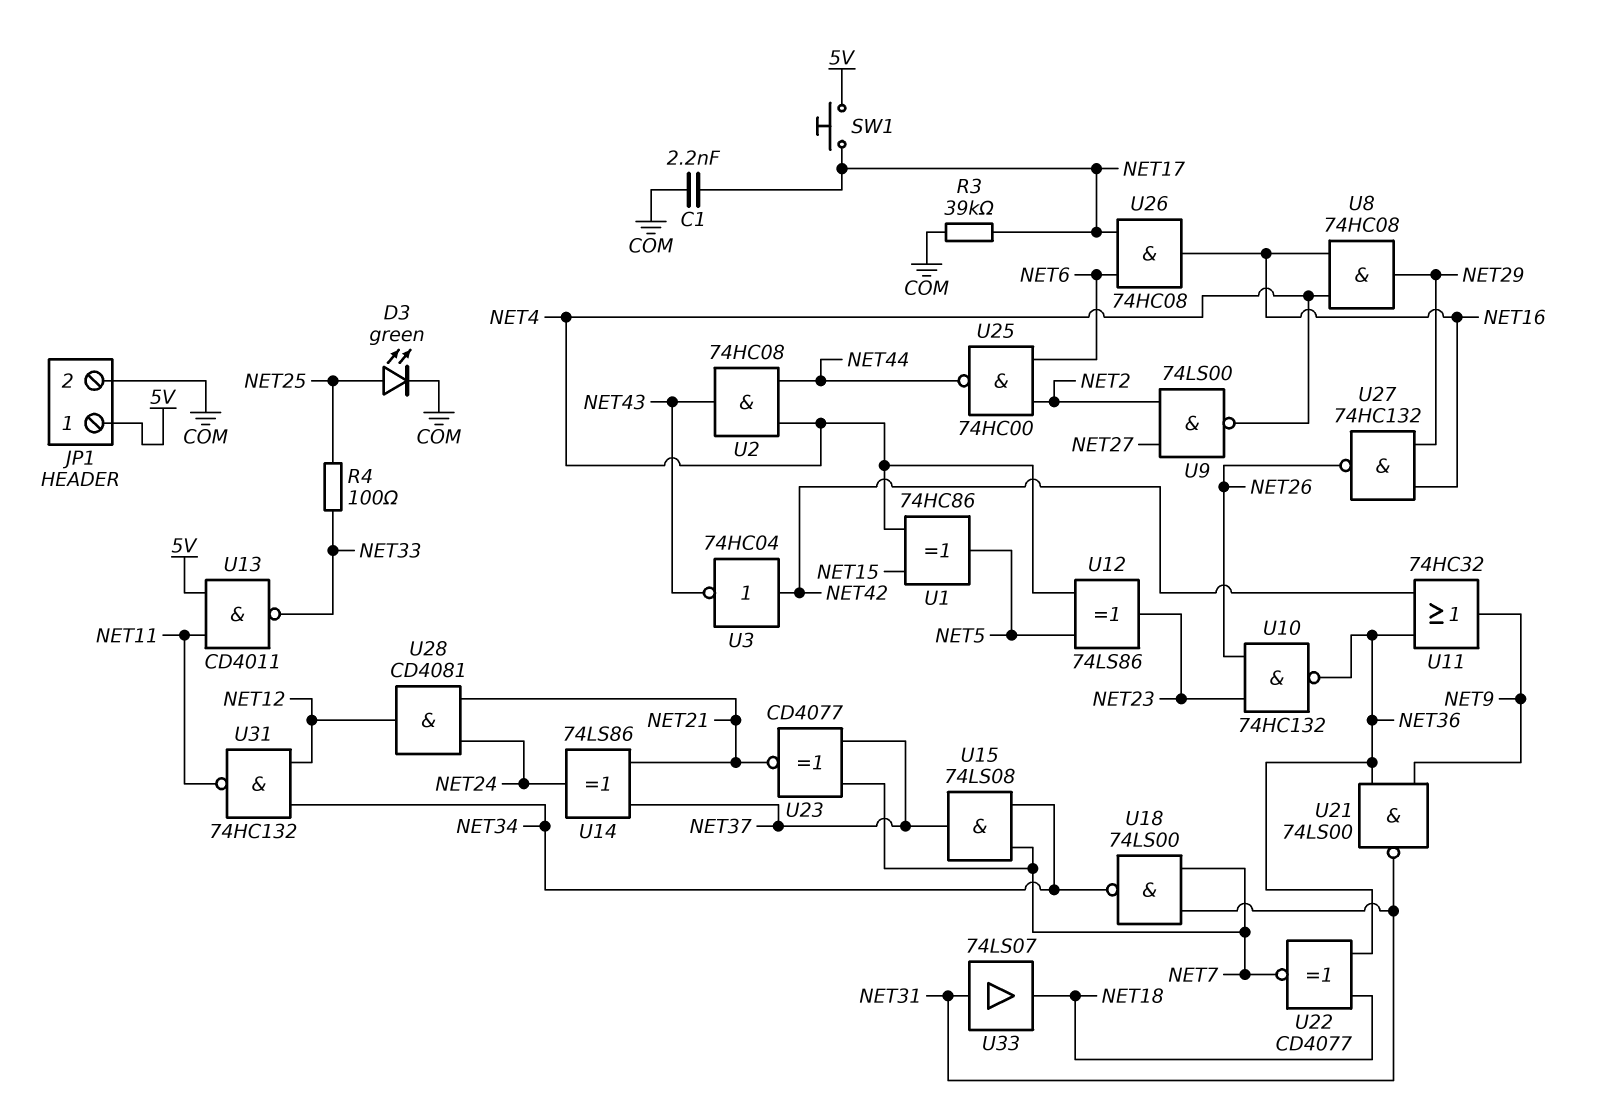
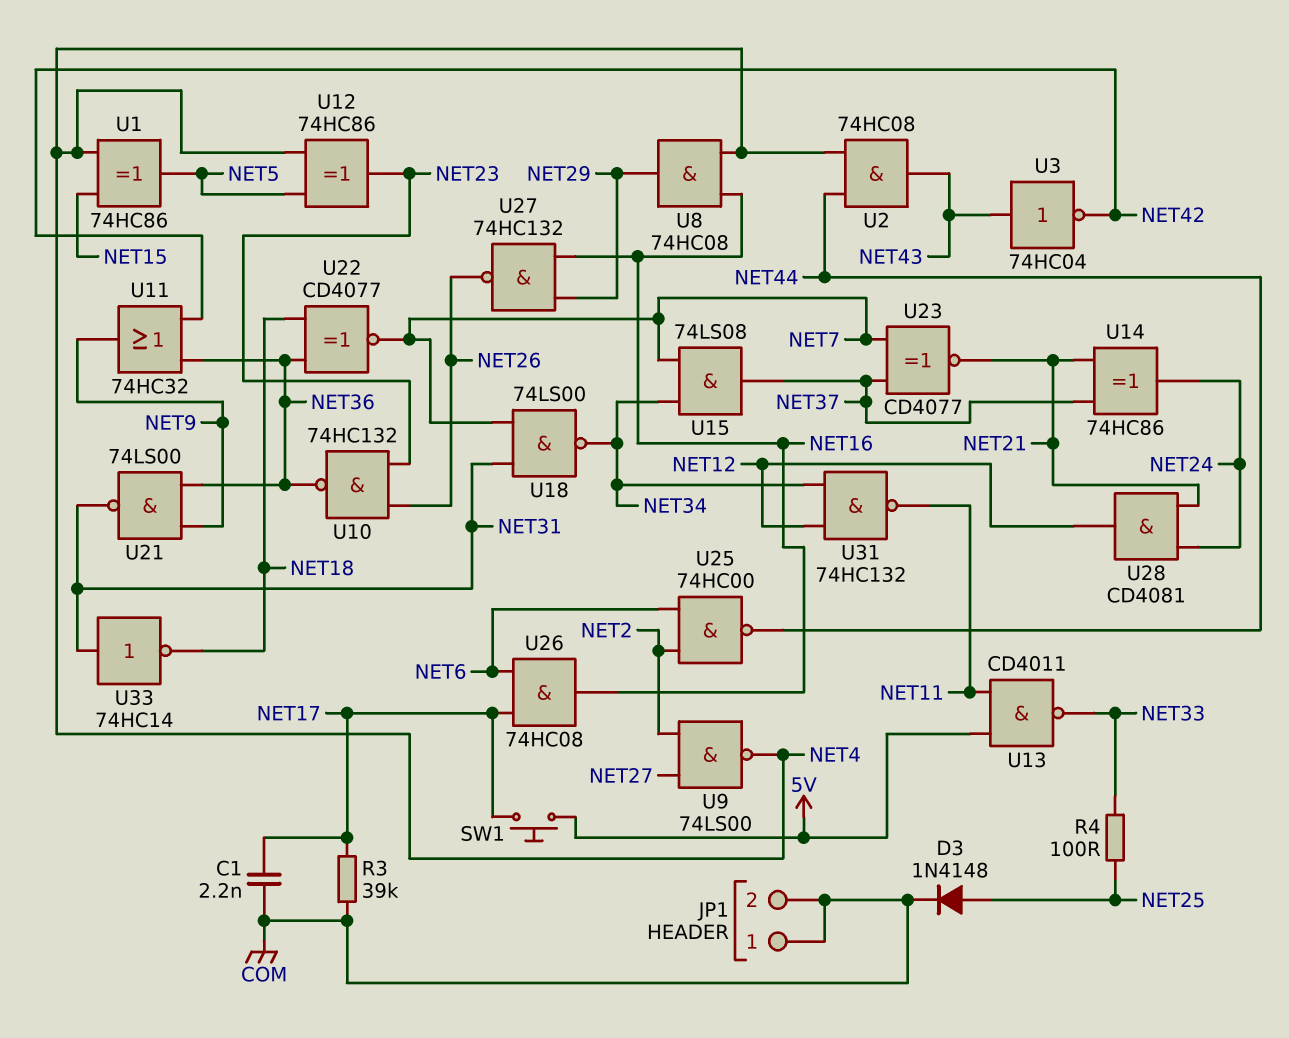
D3: LED green (A NET25, K COM) -> diode 1N4148 (A NET25, K COM)
JP1 pin 1: 5V -> COM
U3: NOT 74HC04 (in NET42, out NET43) -> NOT 74HC04 (in NET43, out NET42)
U12: XOR 74LS86 (in NET4, in NET5, out NET23) -> XOR 74HC86 (in NET4, in NET5, out NET23)
U14: XOR 74LS86 (in NET21, in NET37, out NET24) -> XOR 74HC86 (in NET21, in NET37, out NET24)
U33: buffer 74LS07 (in NET31, out NET18) -> NOT 74HC14 (in NET31, out NET18)

